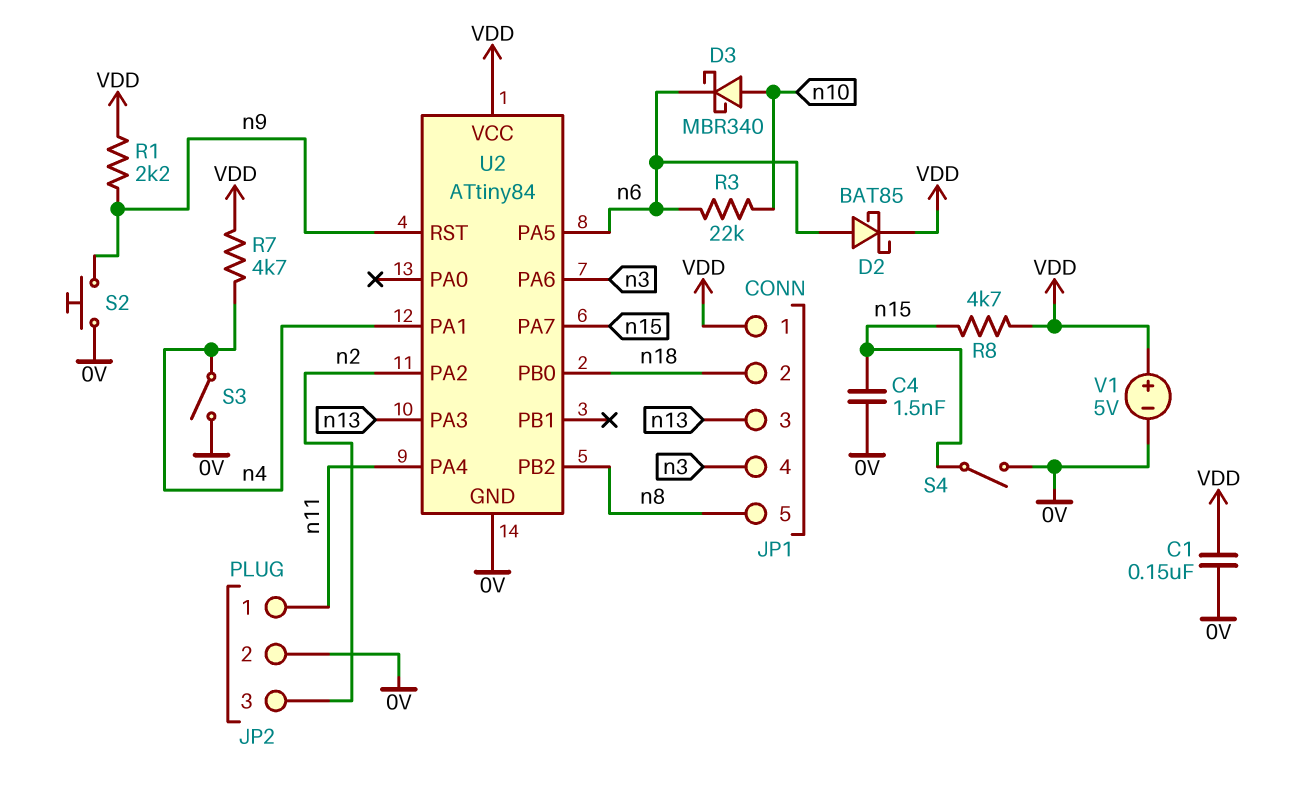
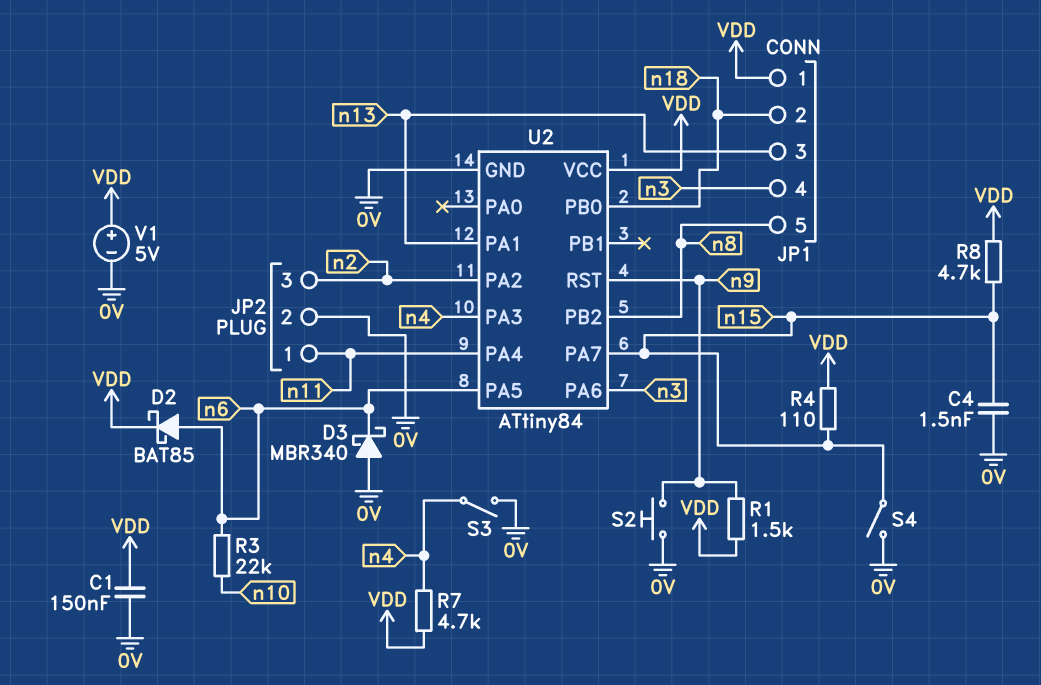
D3: schottky MBR340 (A n10, K n6) -> schottky MBR340 (A 0V, K n6)
R1: 2.2k (VDD, n9) -> 1.5k (VDD, n9)
R4: none -> 110 (VDD, n15)
U2 pin PA1: n4 -> n13
U2 pin PA3: n13 -> n4

